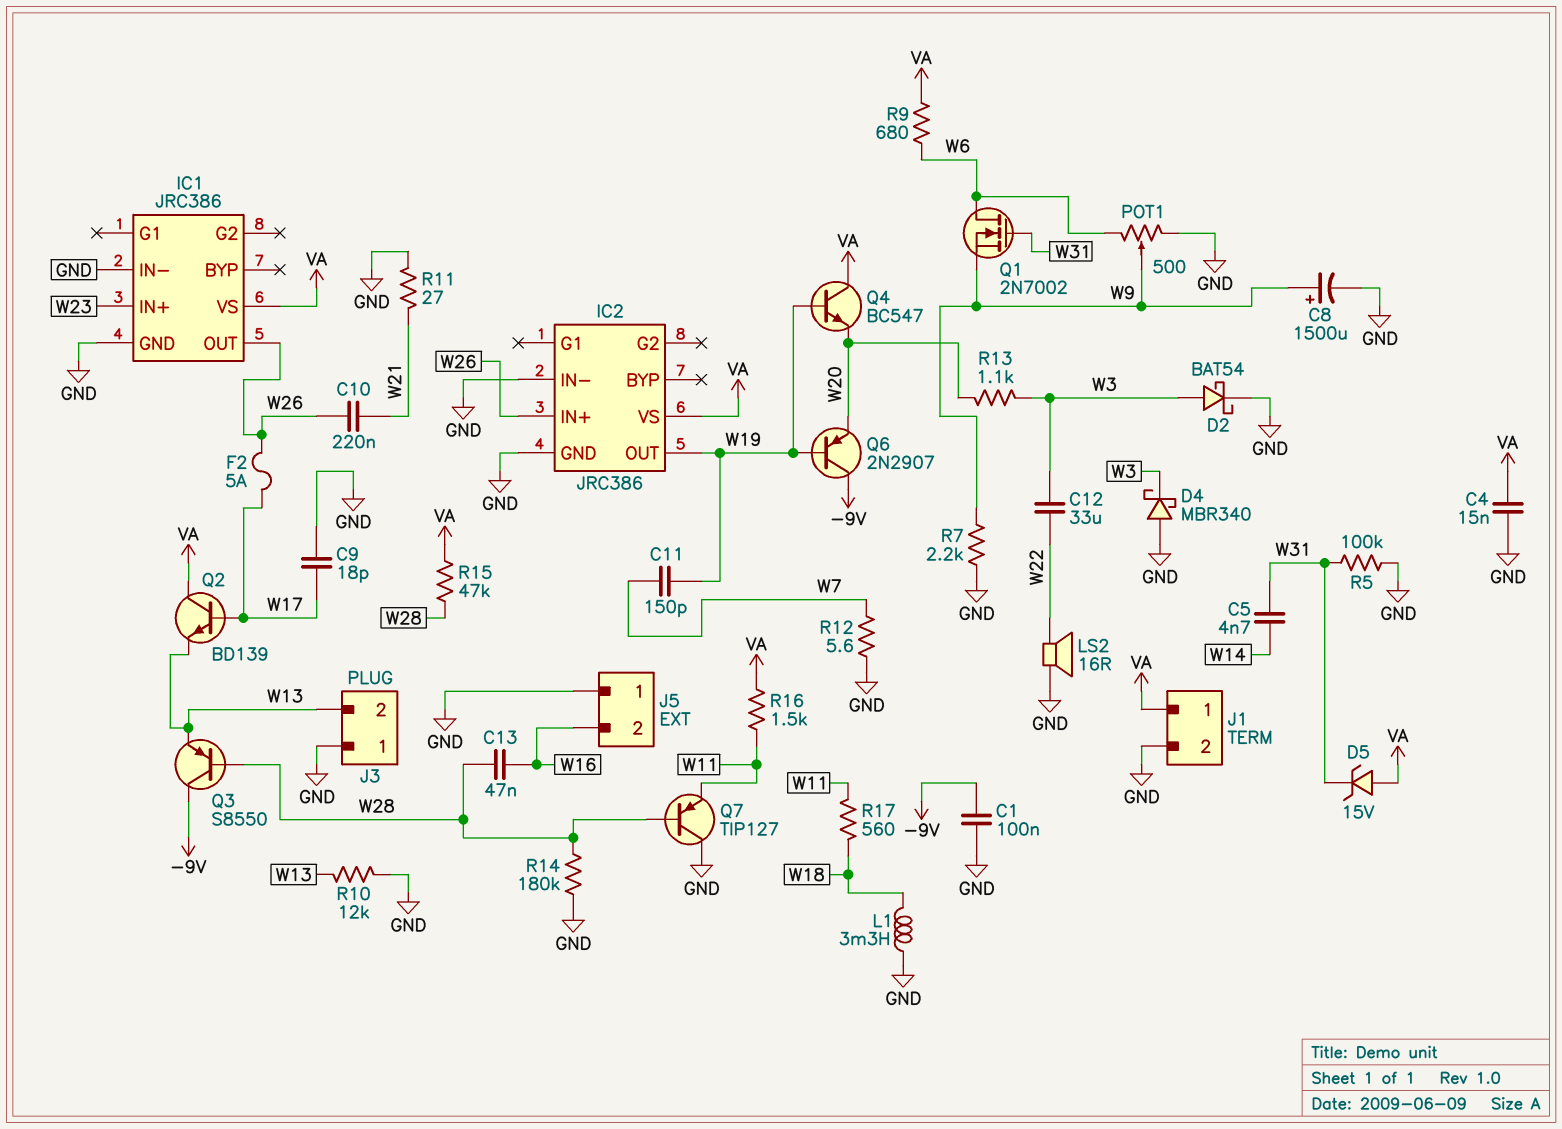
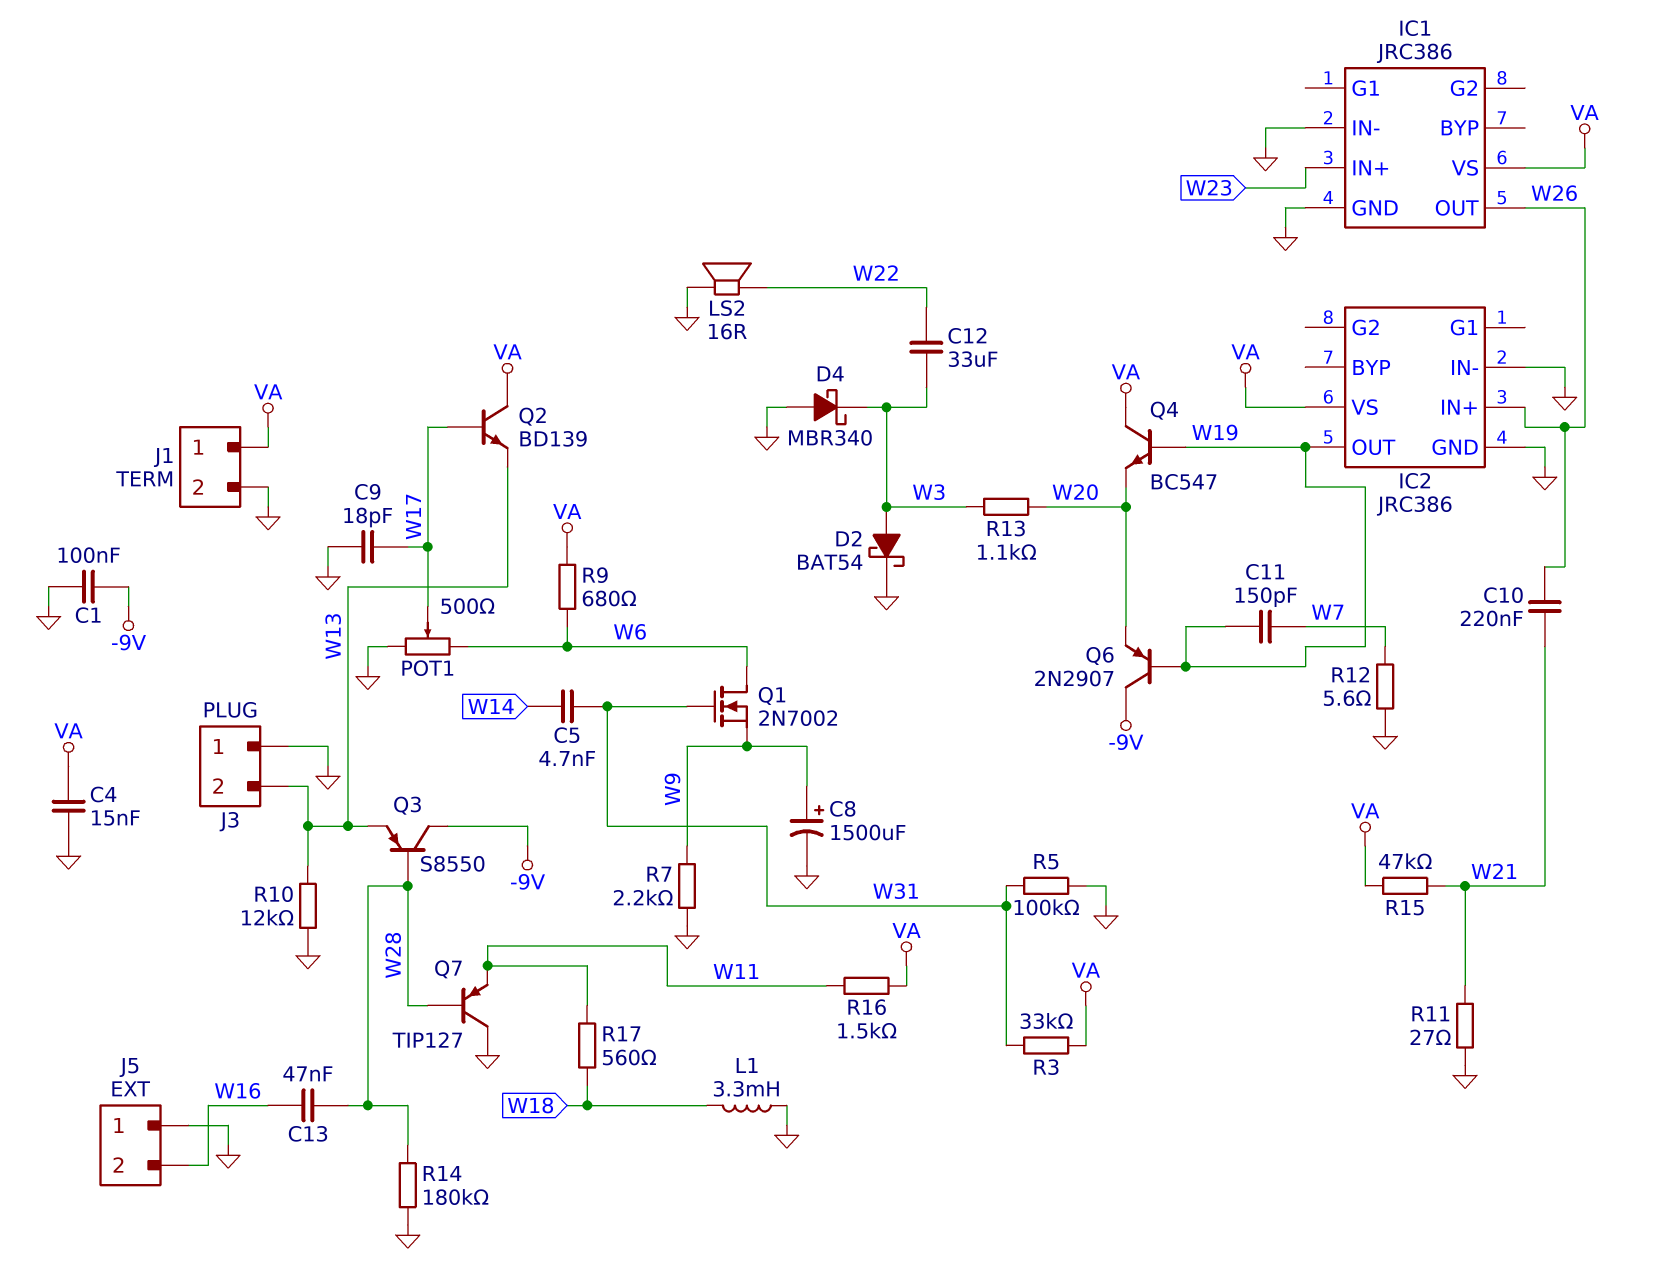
D5: zener 15V (A VA, K W31) -> none
F2: 5A (W17, W26) -> none
POT1: 500 (GND, W6, wiper W9) -> 500 (GND, W6, wiper W17)
R3: none -> 33k (VA, W31)
R15: 47k (VA, W28) -> 47k (VA, W21)

